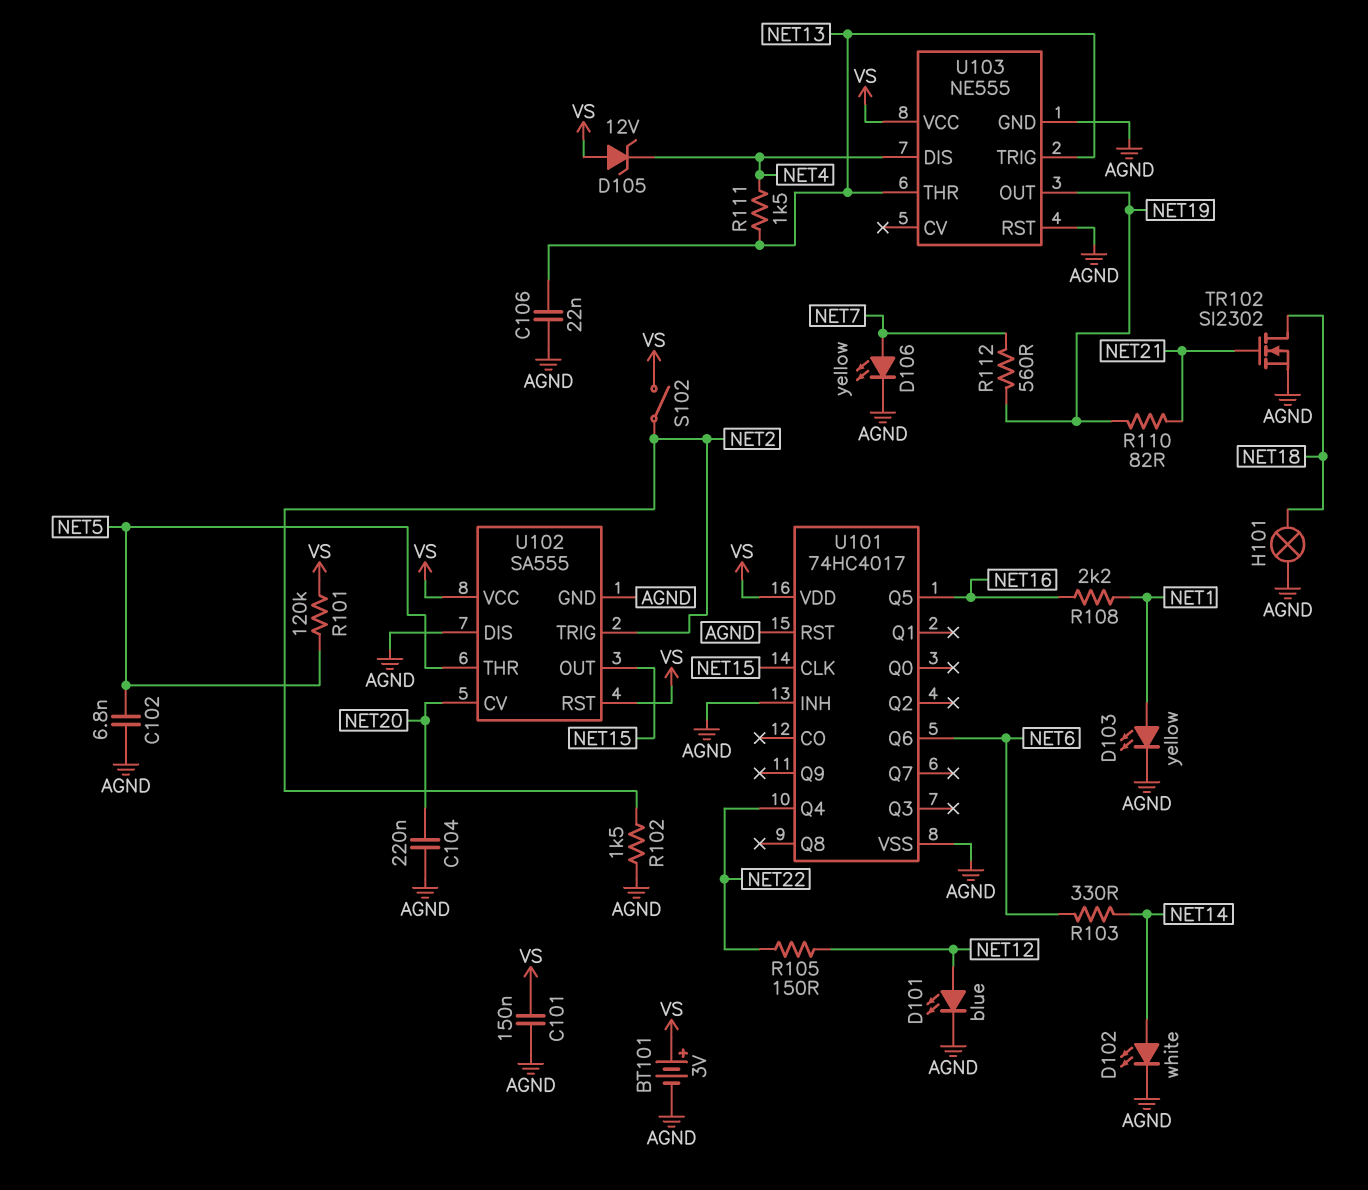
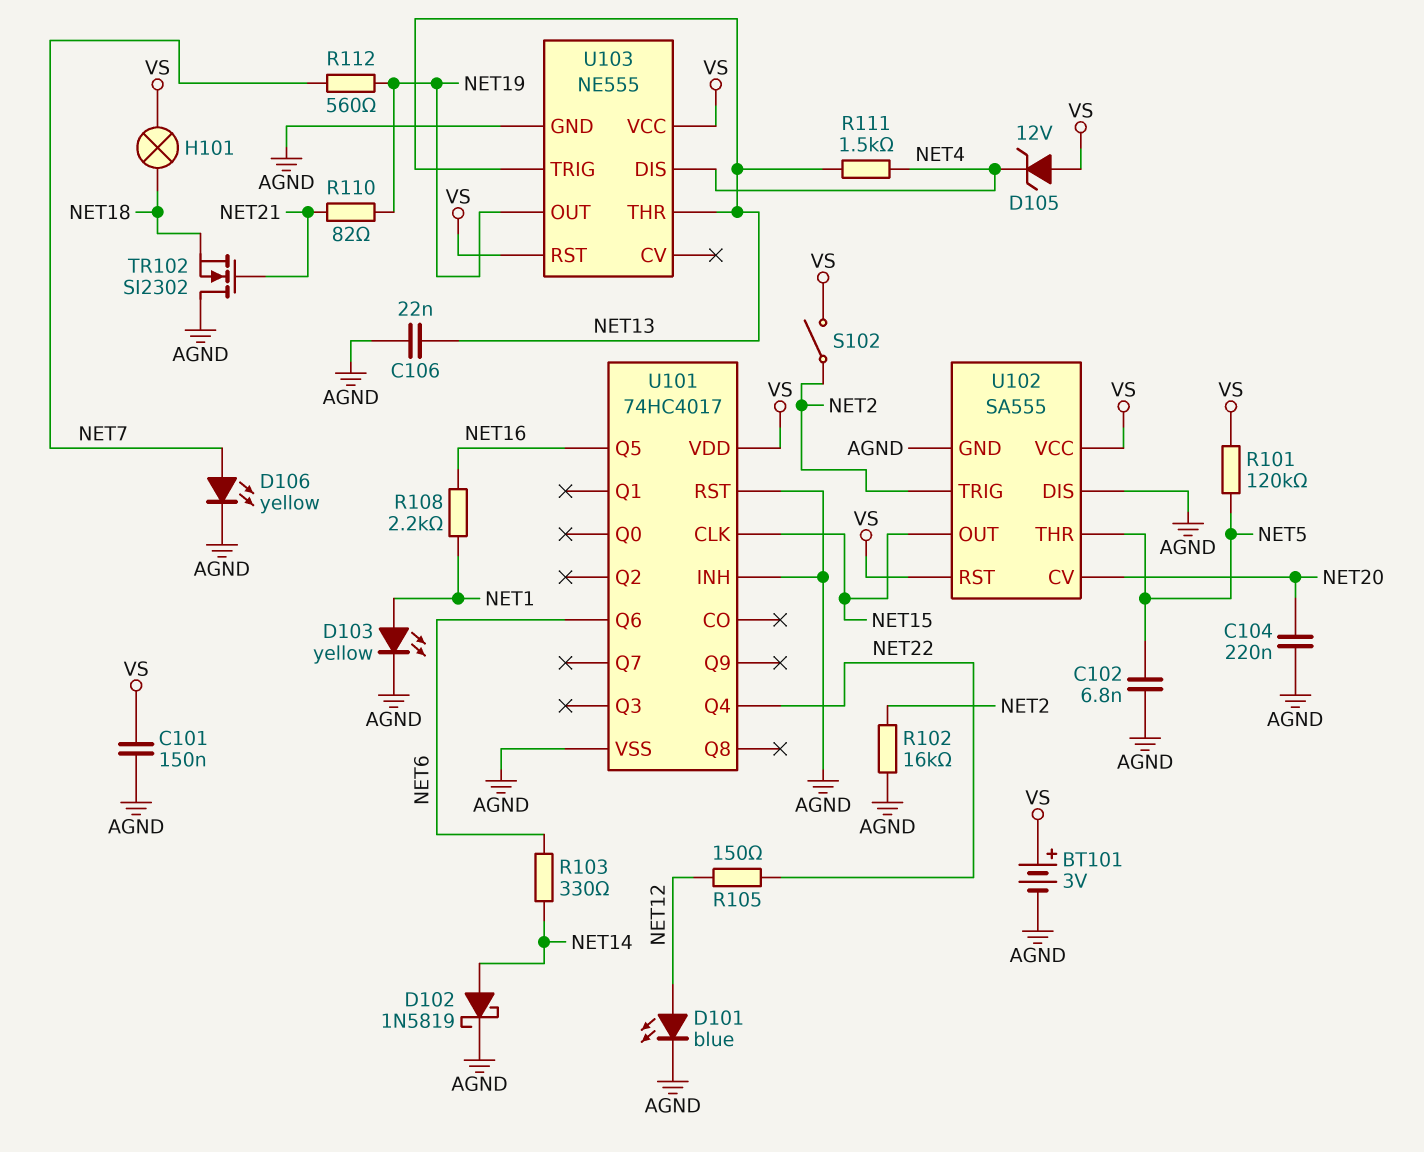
D102: LED white (A NET14, K AGND) -> schottky 1N5819 (A NET14, K AGND)
H101: lamp (AGND, NET18) -> lamp (NET18, VS)
R102: 1.5k (AGND, NET2) -> 16k (AGND, NET2)
TR102: NMOS SI2302 (G NET21, D NET18, S AGND) -> NMOS SI2302 (G NET21, D AGND, S NET18)
U103 pin RST: AGND -> VS

